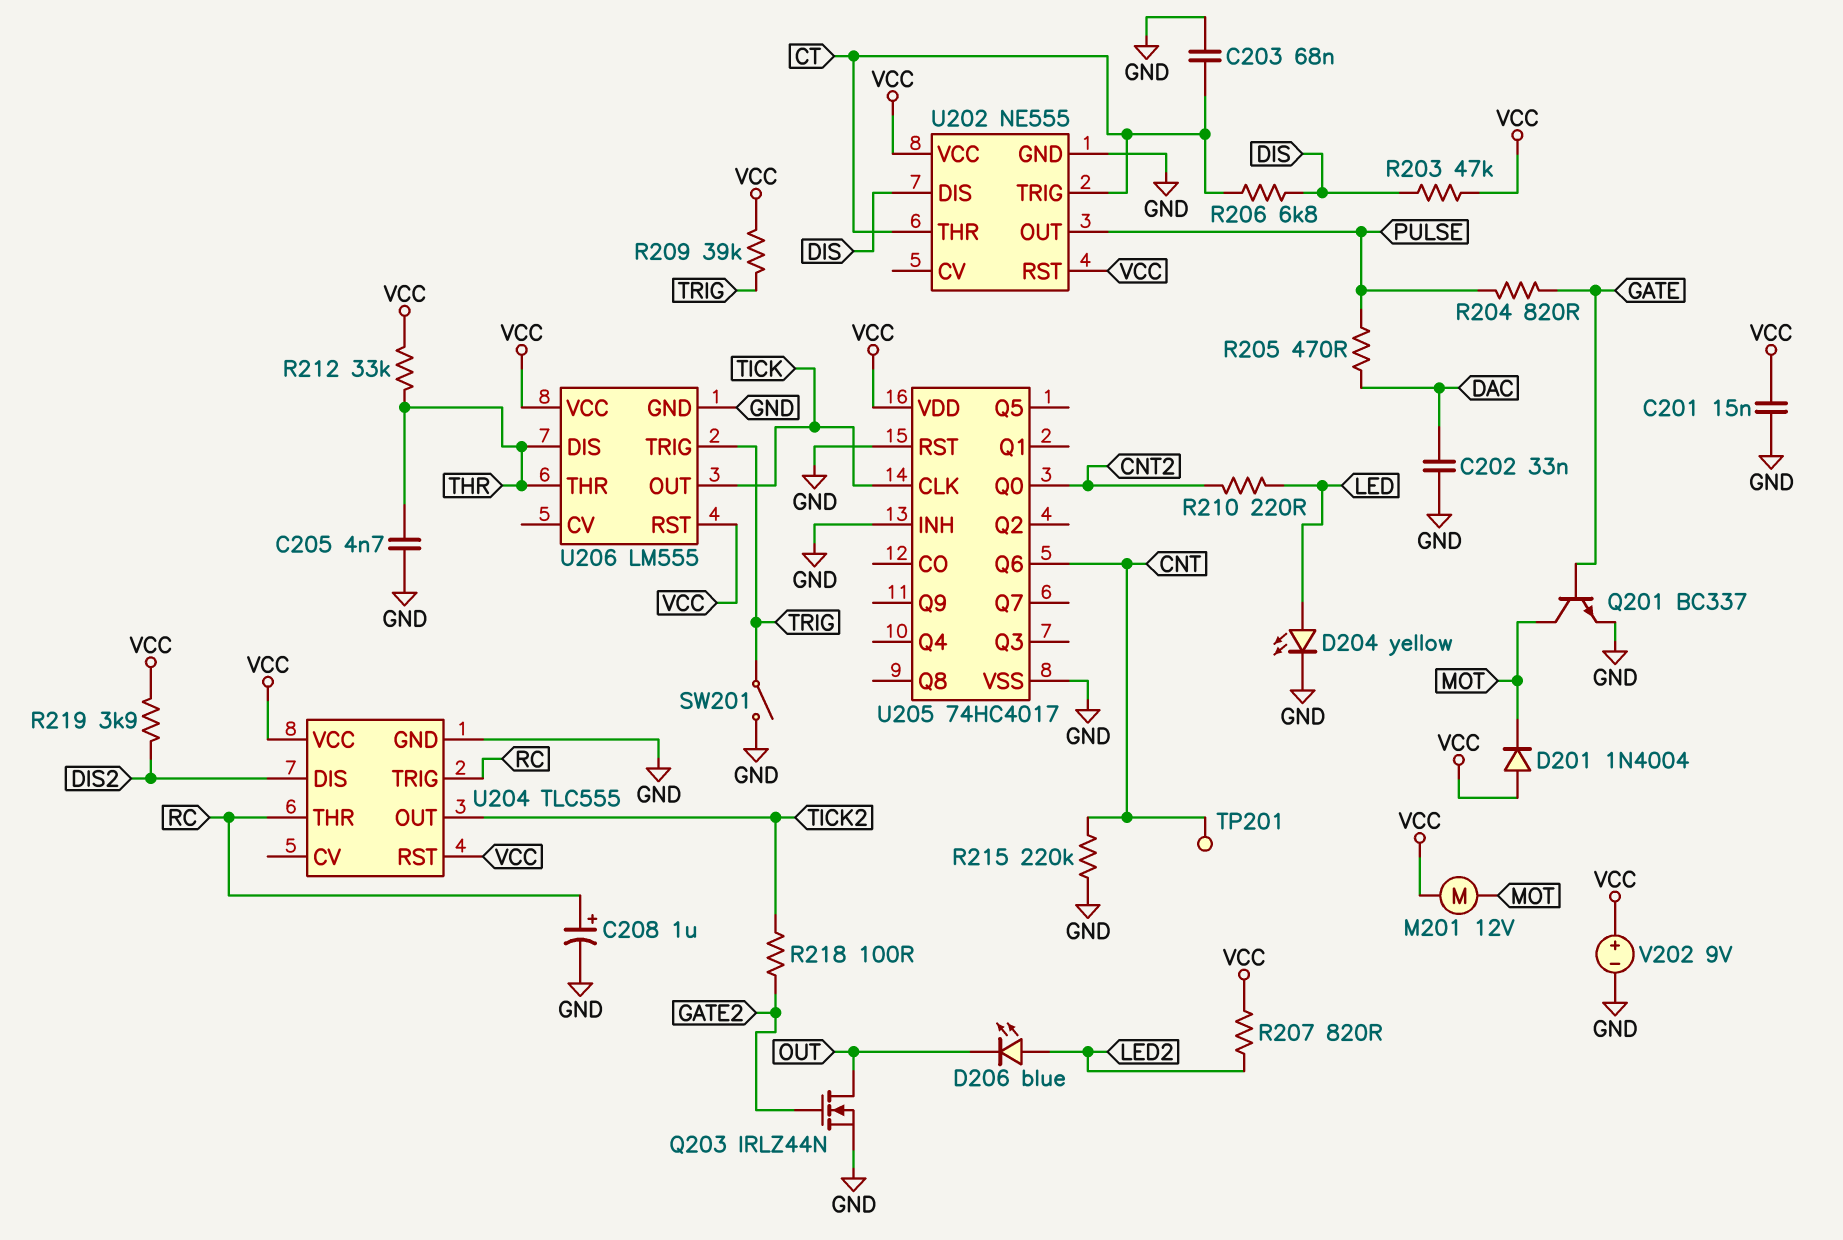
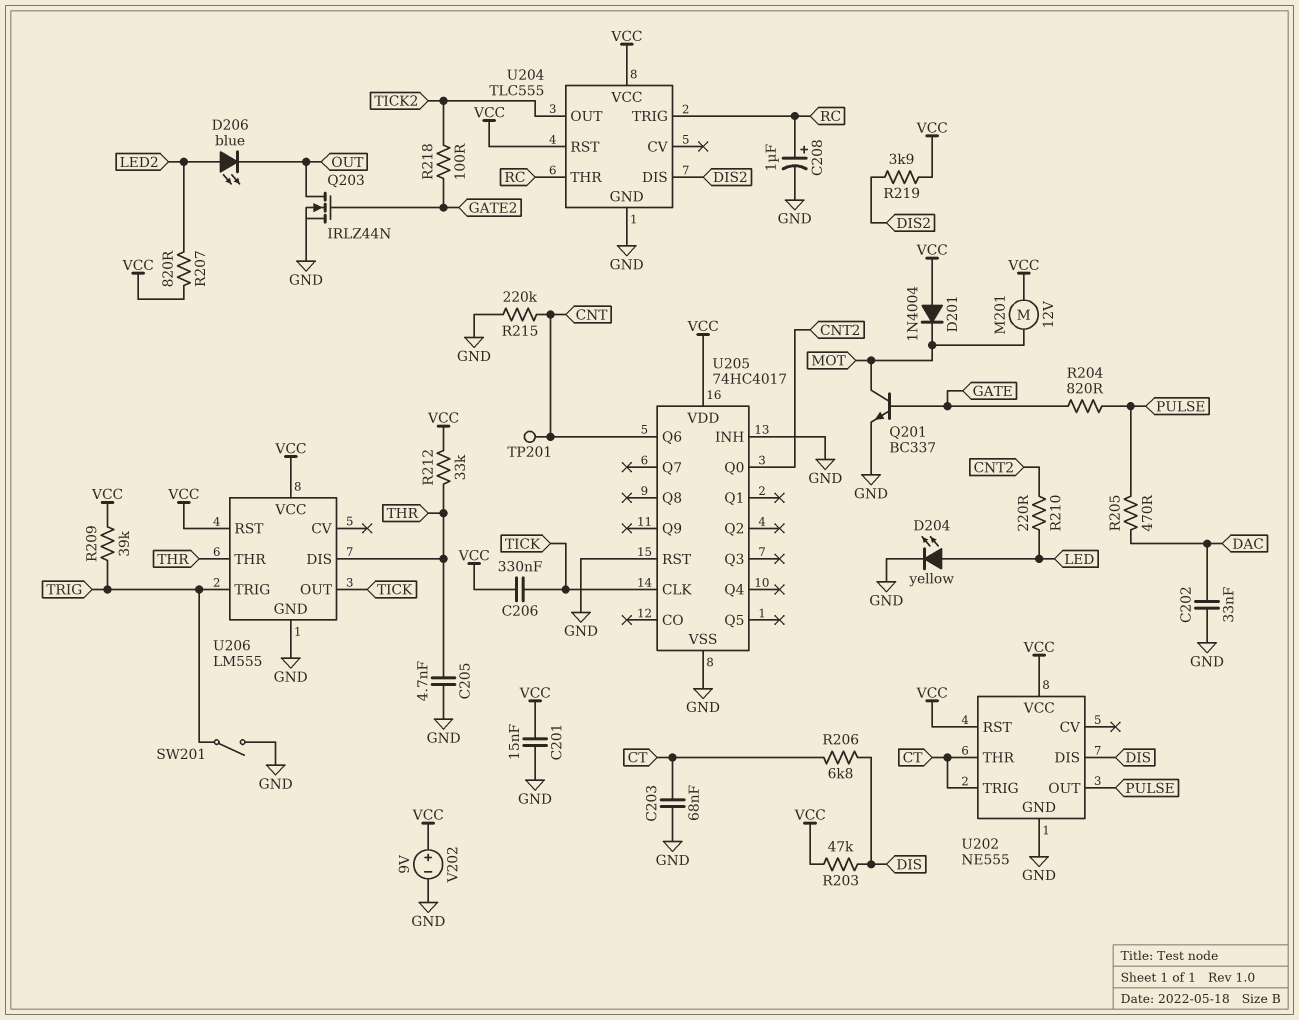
C206: none -> 330nF (TICK, VCC)

